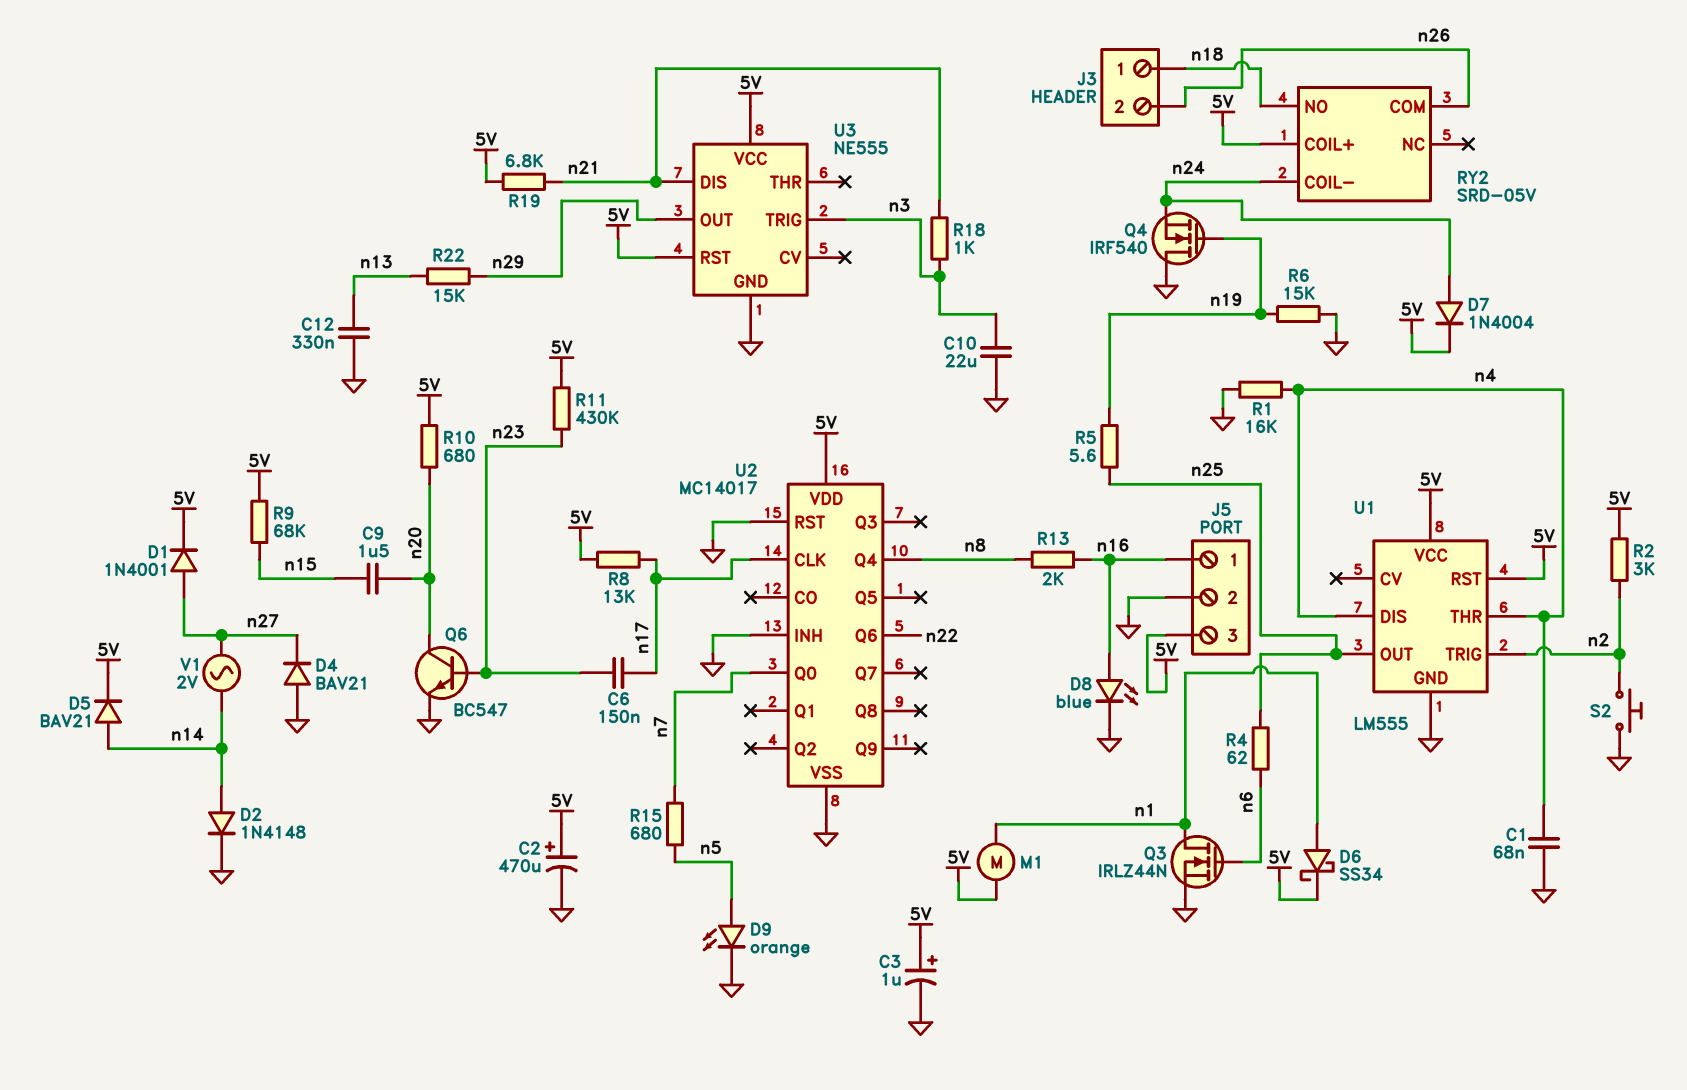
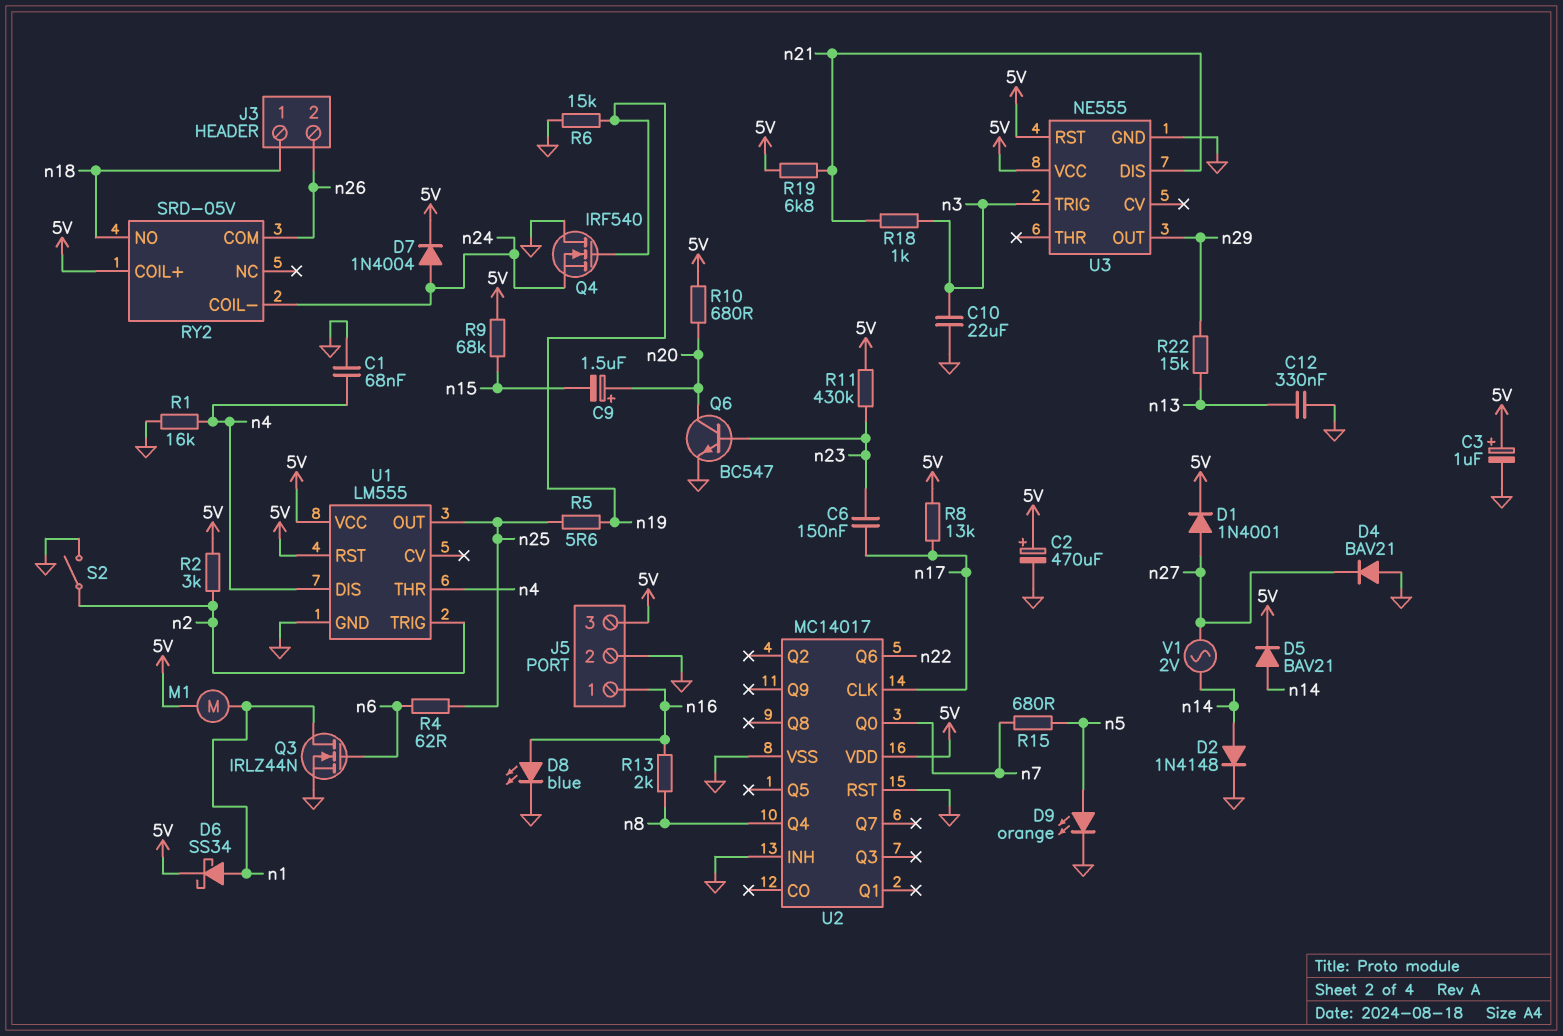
C9: 1.5uF (n15, n20) -> 1.5uF (plus n20, minus n15)
S2: button (GND, n2) -> switch (GND, n2)

